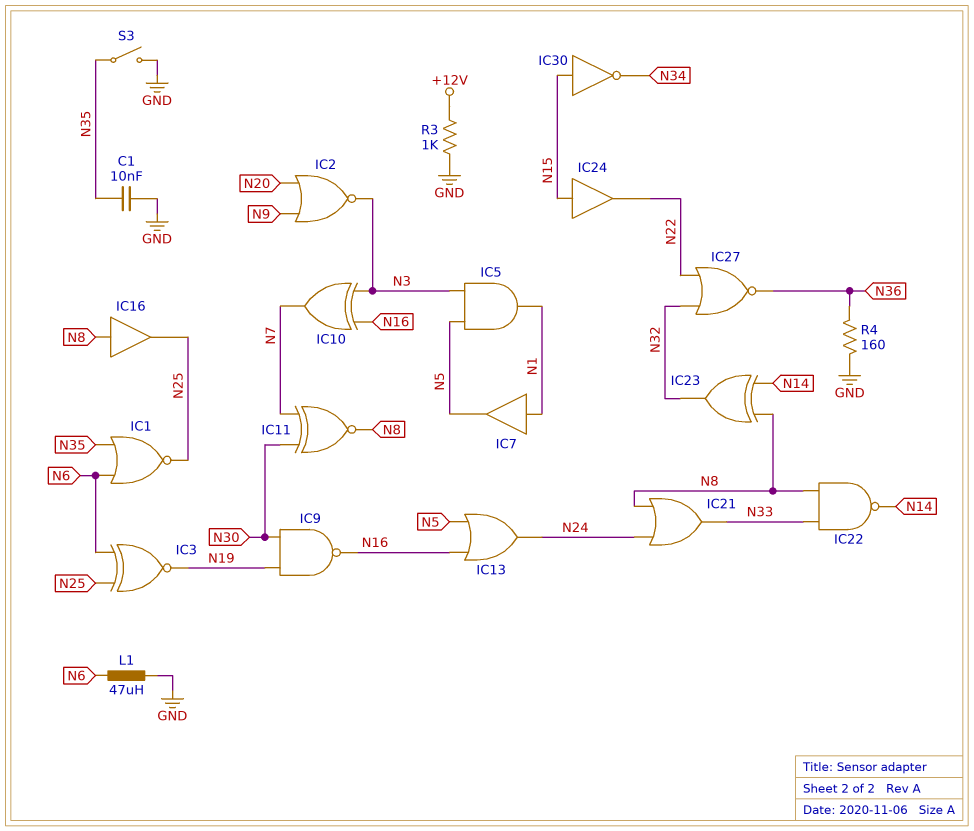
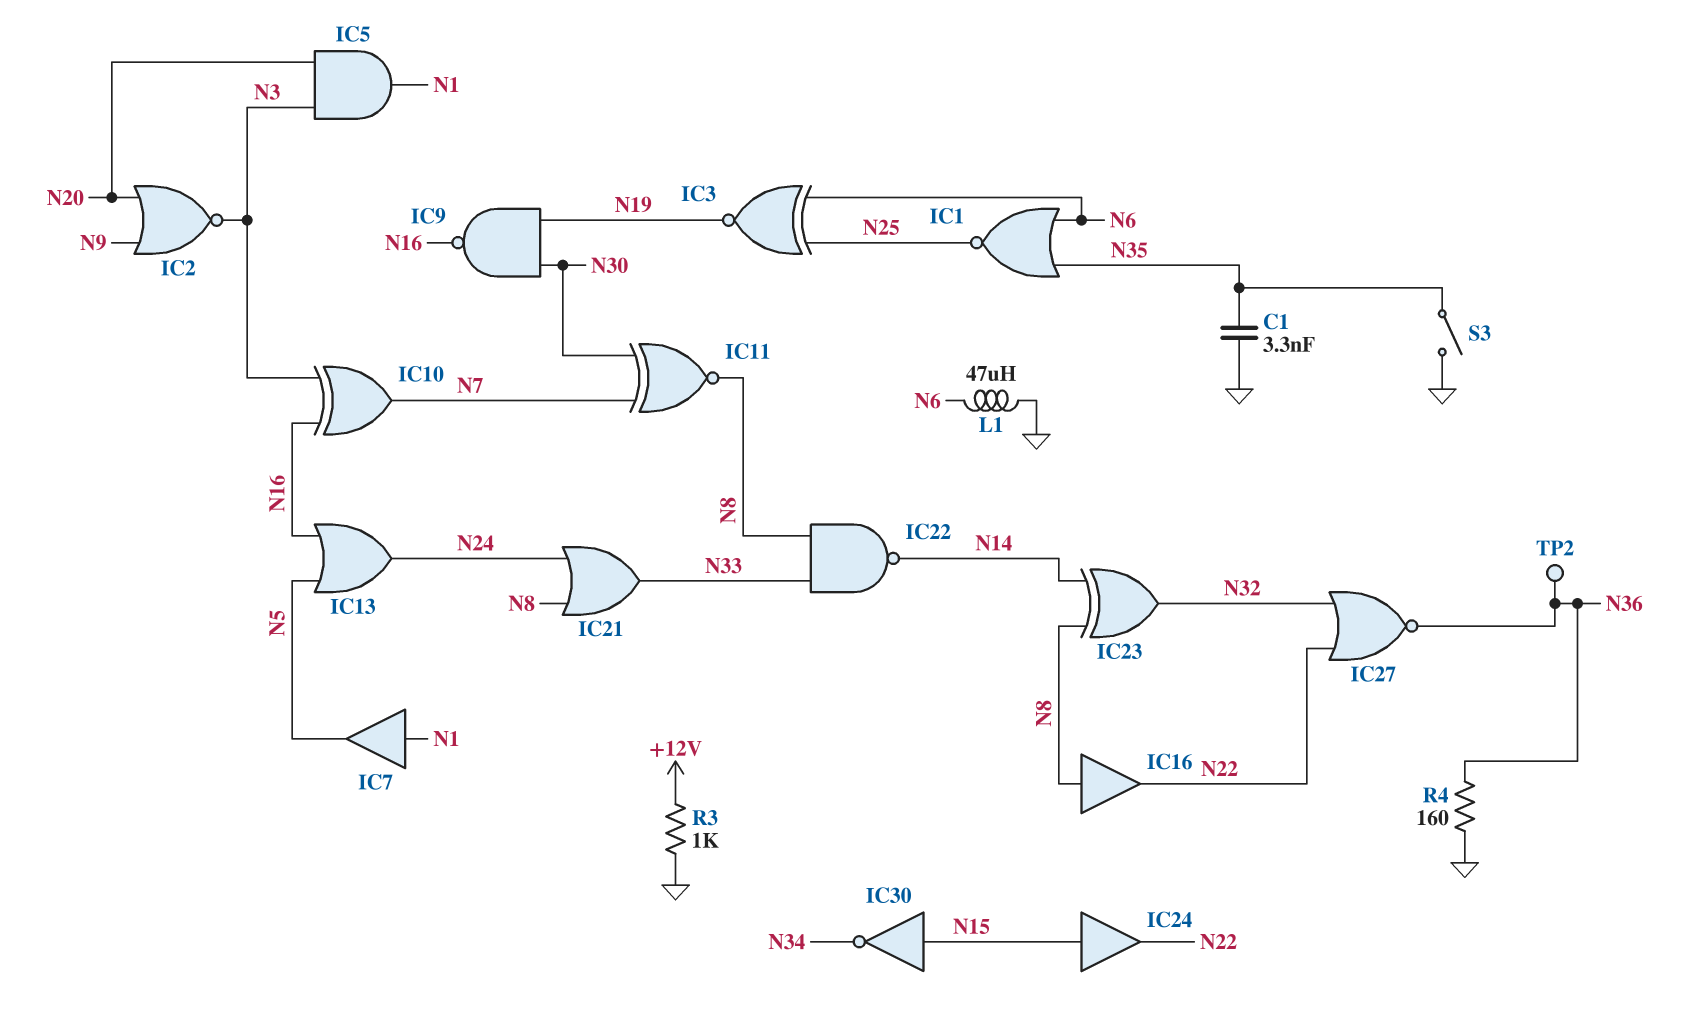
C1: 10nF (GND, N35) -> 3.3nF (GND, N35)
IC5: AND (in N3, in N5, out N1) -> AND (in N3, in N20, out N1)
IC16: buffer (in N8, out N25) -> buffer (in N8, out N22)
TP2: none -> test point (N36)

